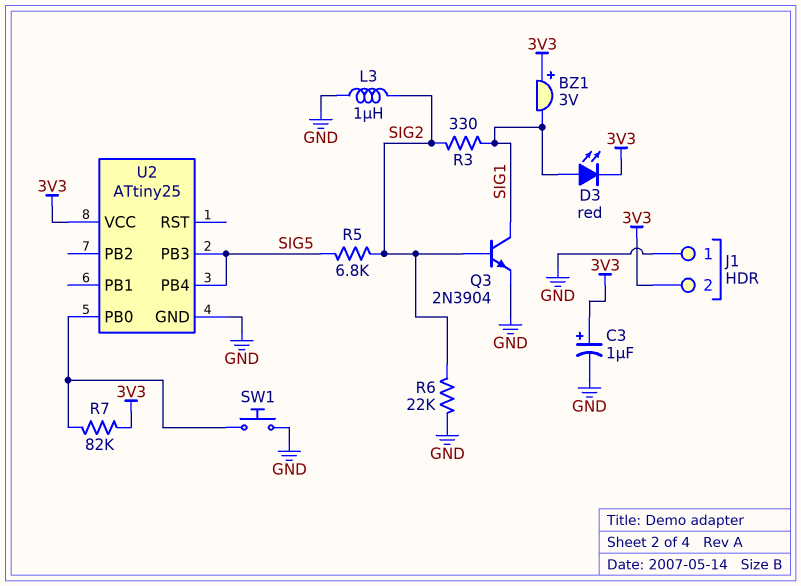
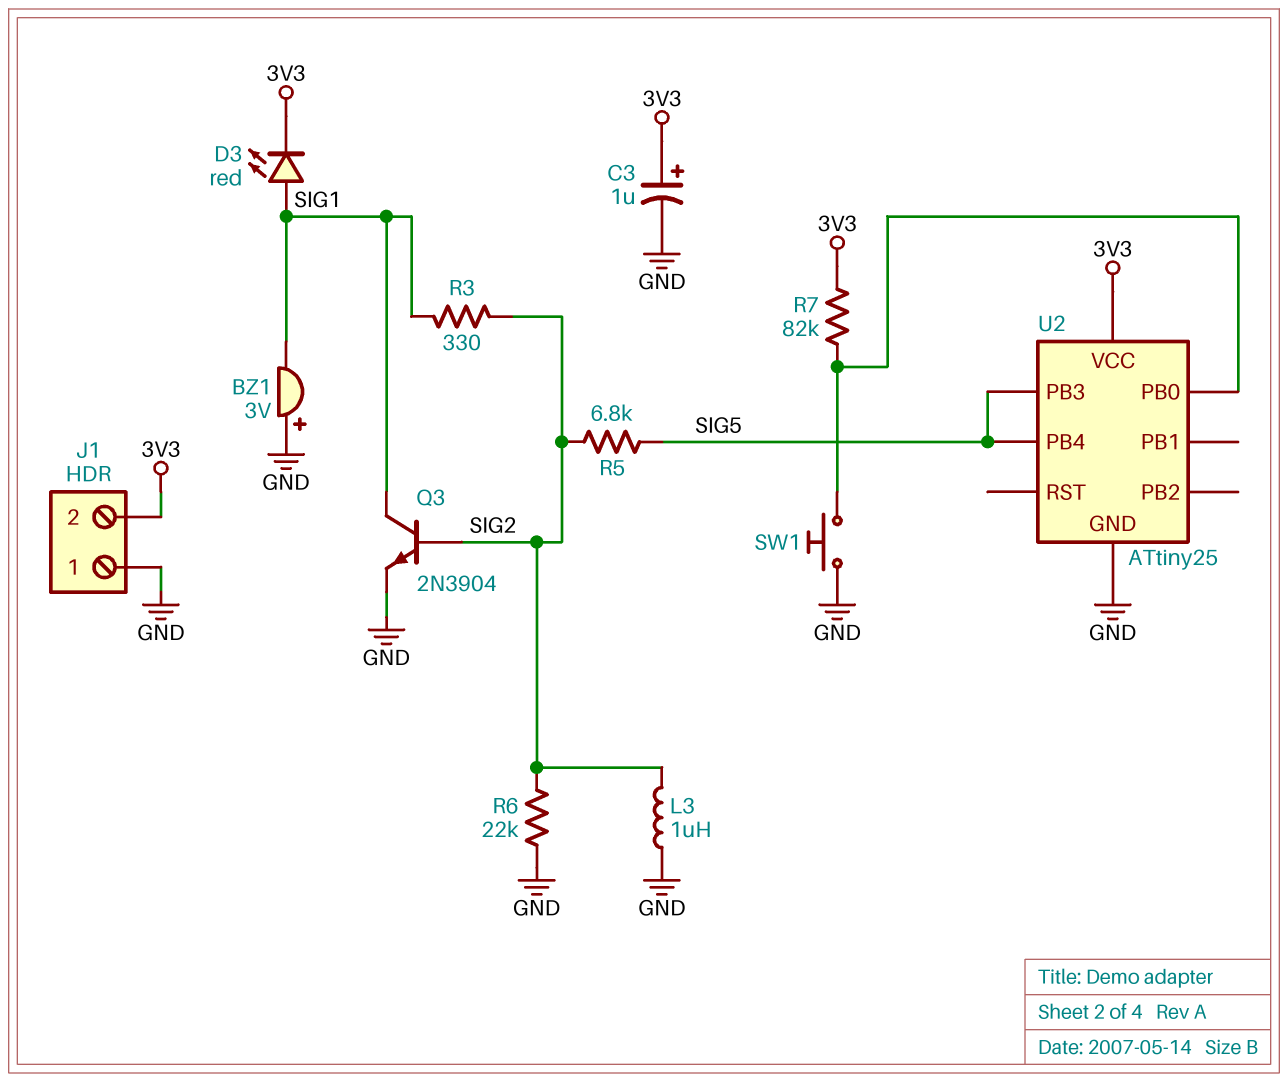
BZ1: buzzer 3V (plus 3V3, minus SIG1) -> buzzer 3V (plus GND, minus SIG1)

